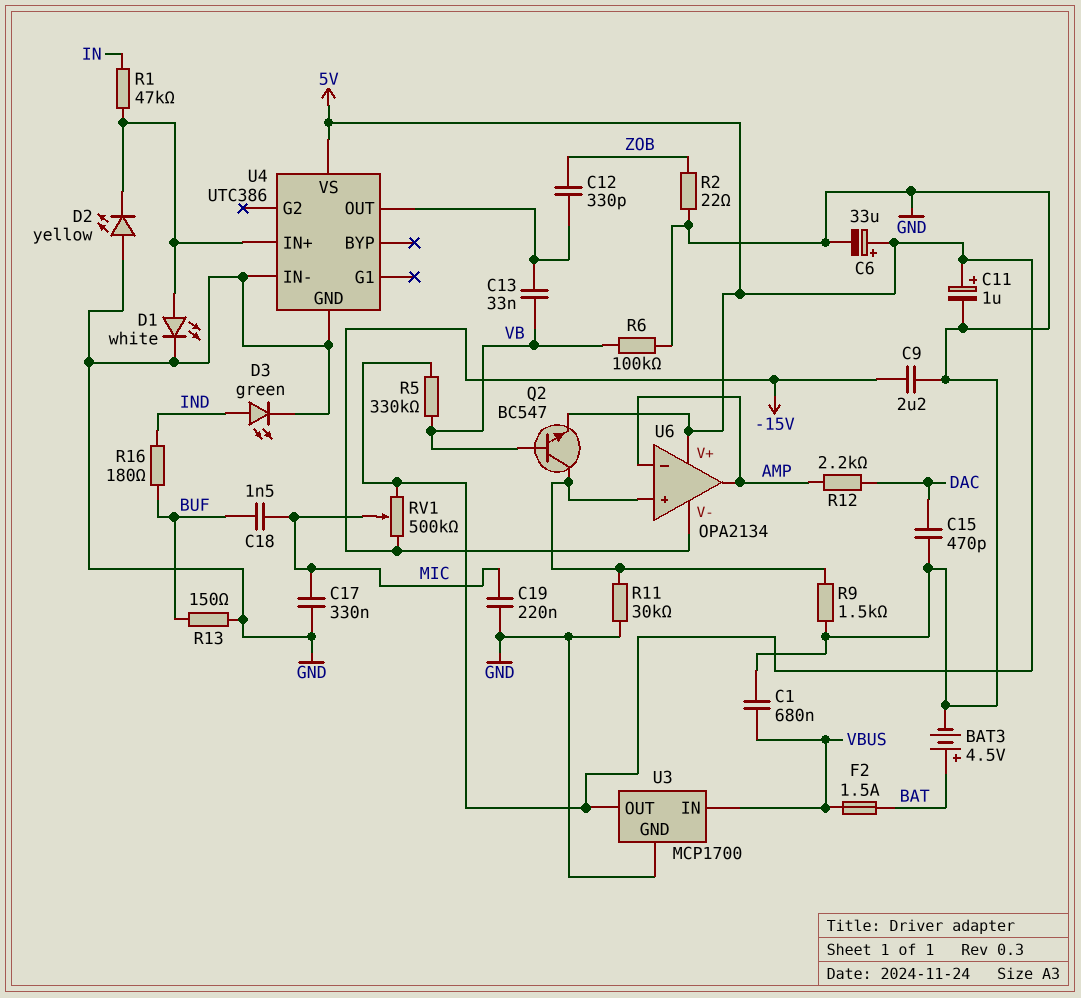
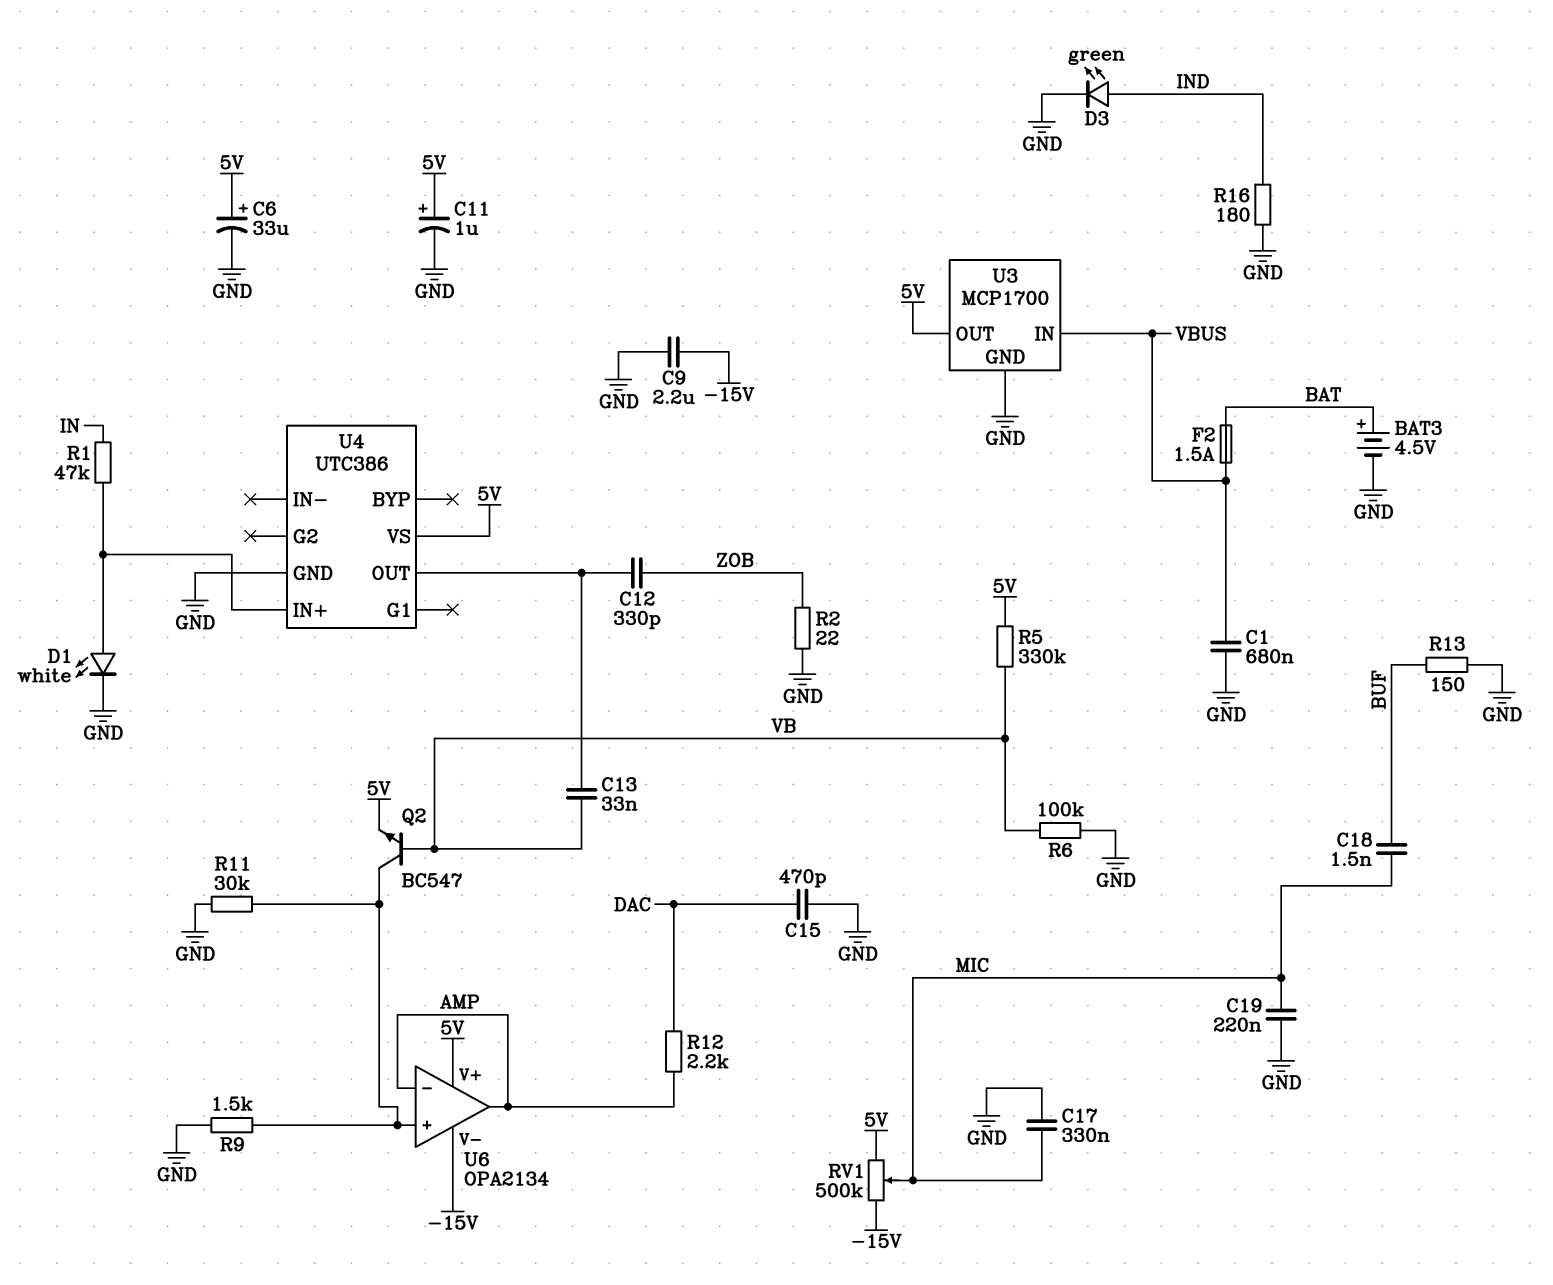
D2: LED yellow (A GND, K U4/IN+) -> none
R16: 180 (BUF, IND) -> 180 (GND, IND)
U4 pin IN-: GND -> none

